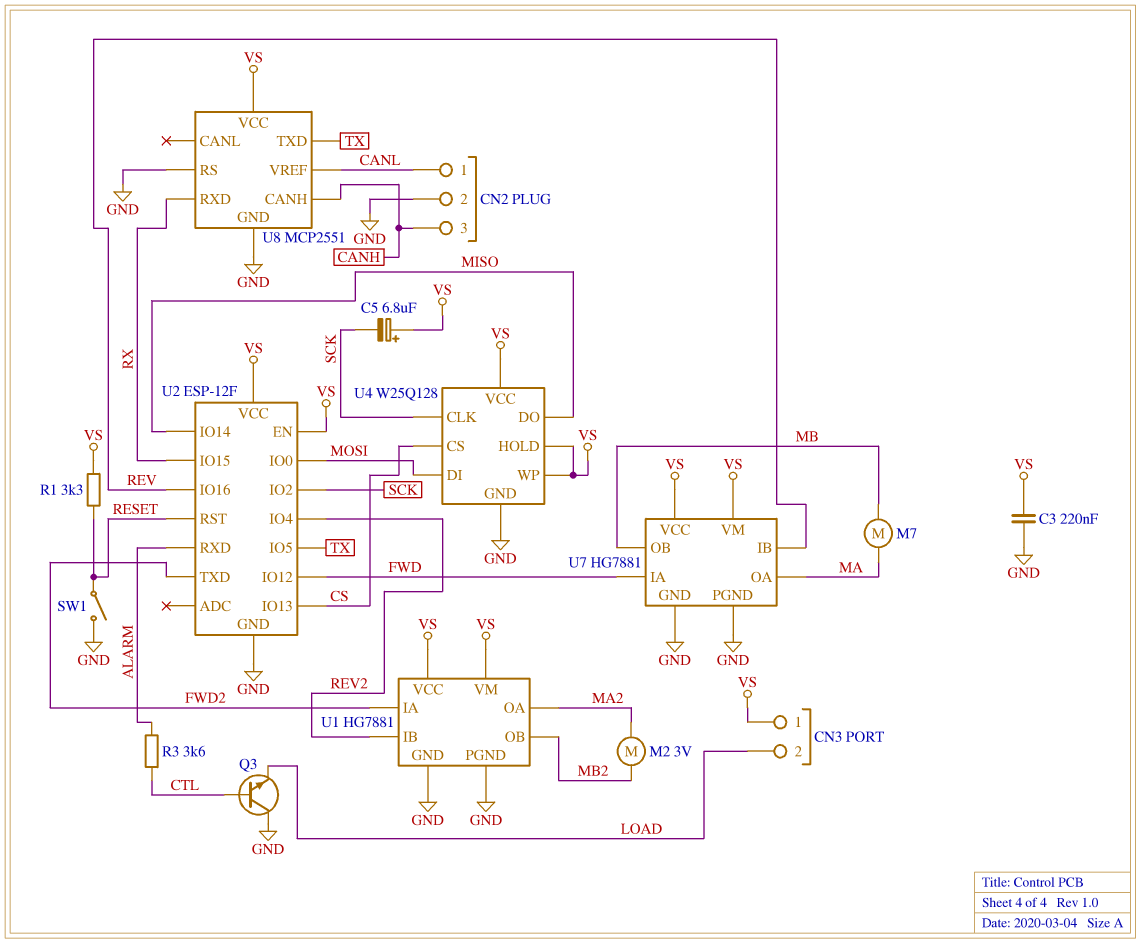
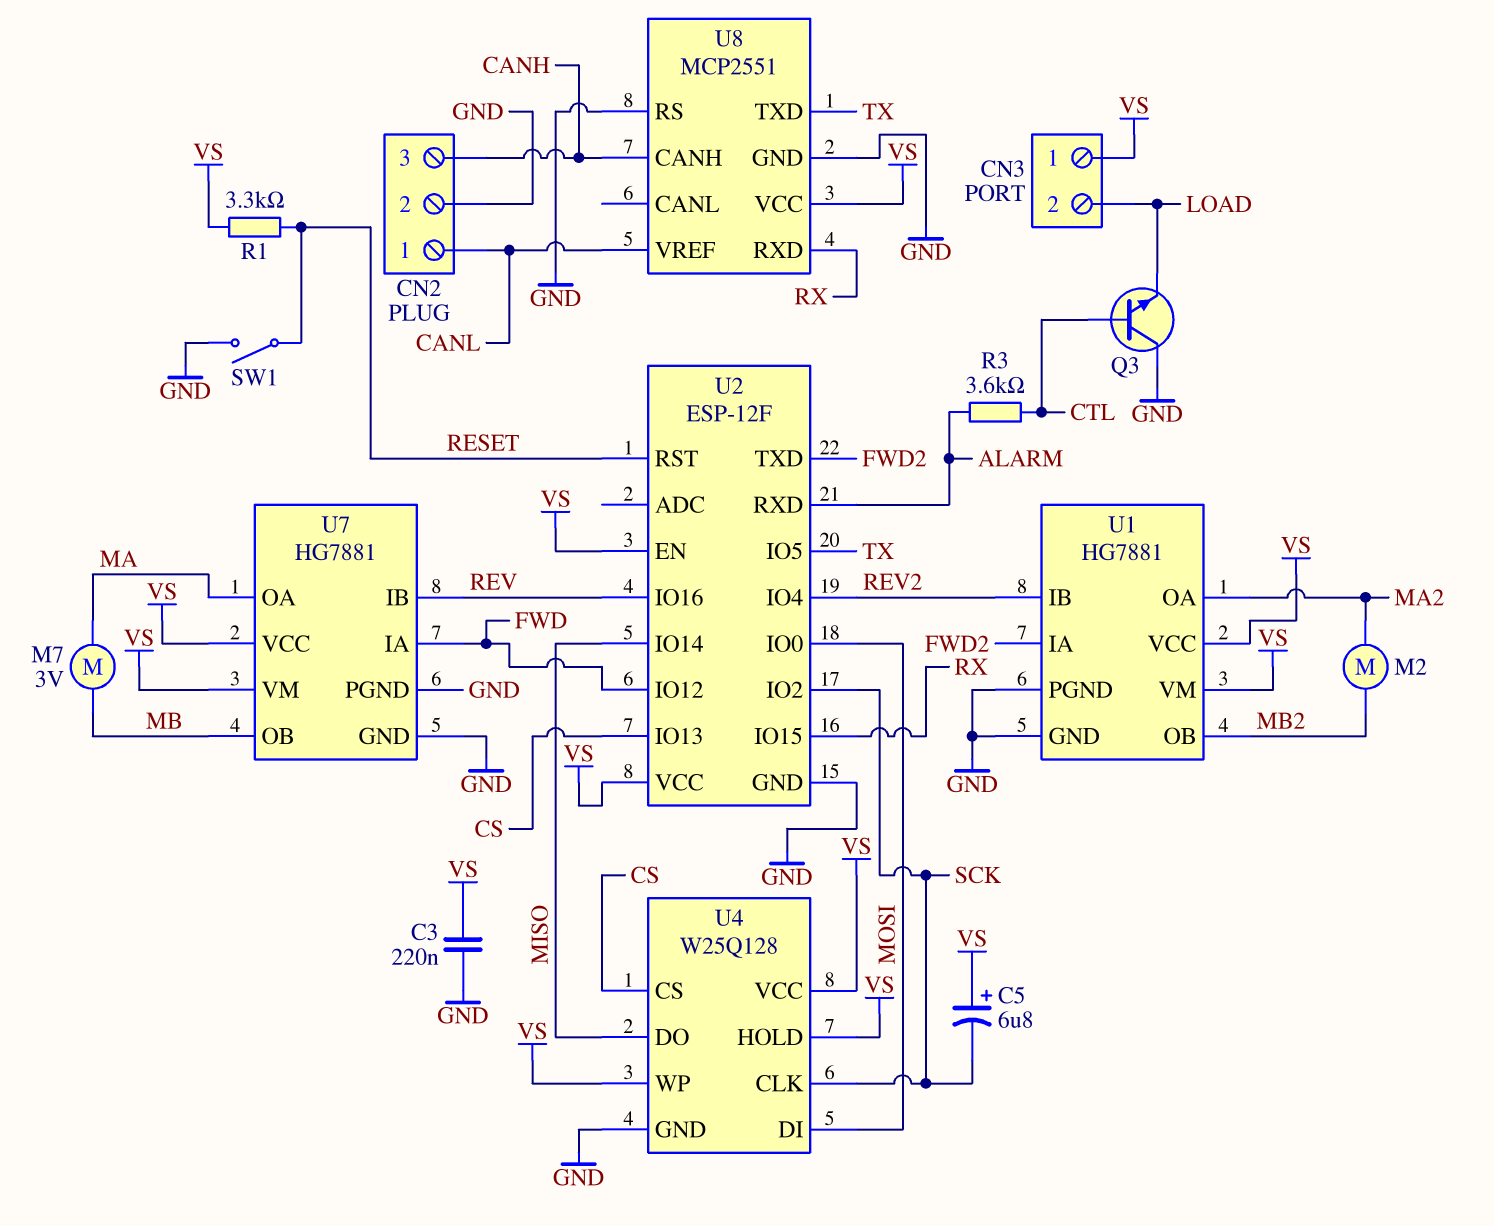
M2: motor 3V (MA2, MB2) -> motor (MA2, MB2)
M7: motor (MA, MB) -> motor 3V (MA, MB)

